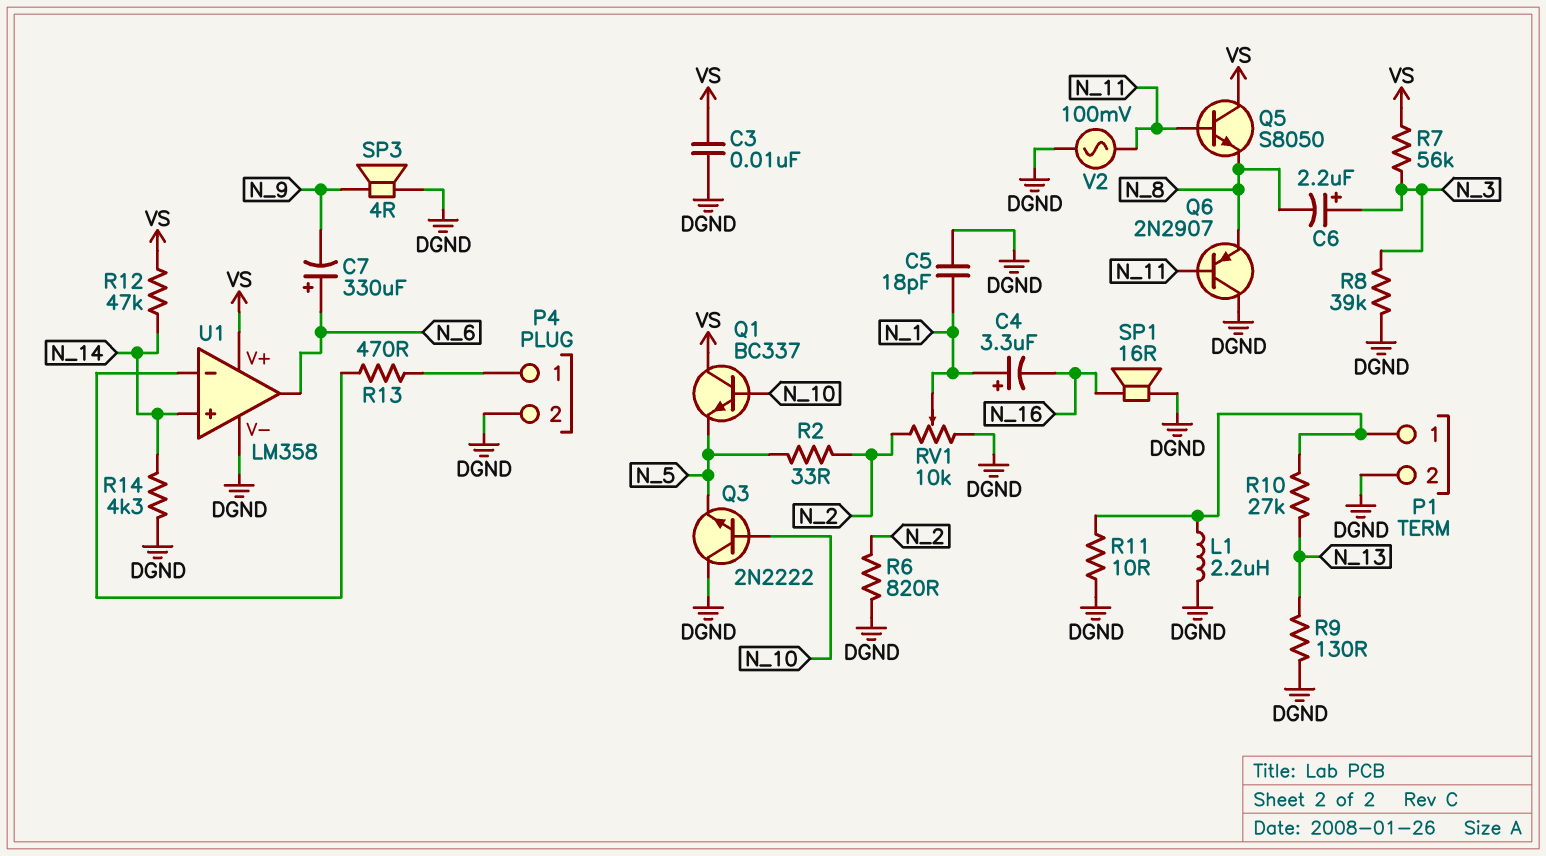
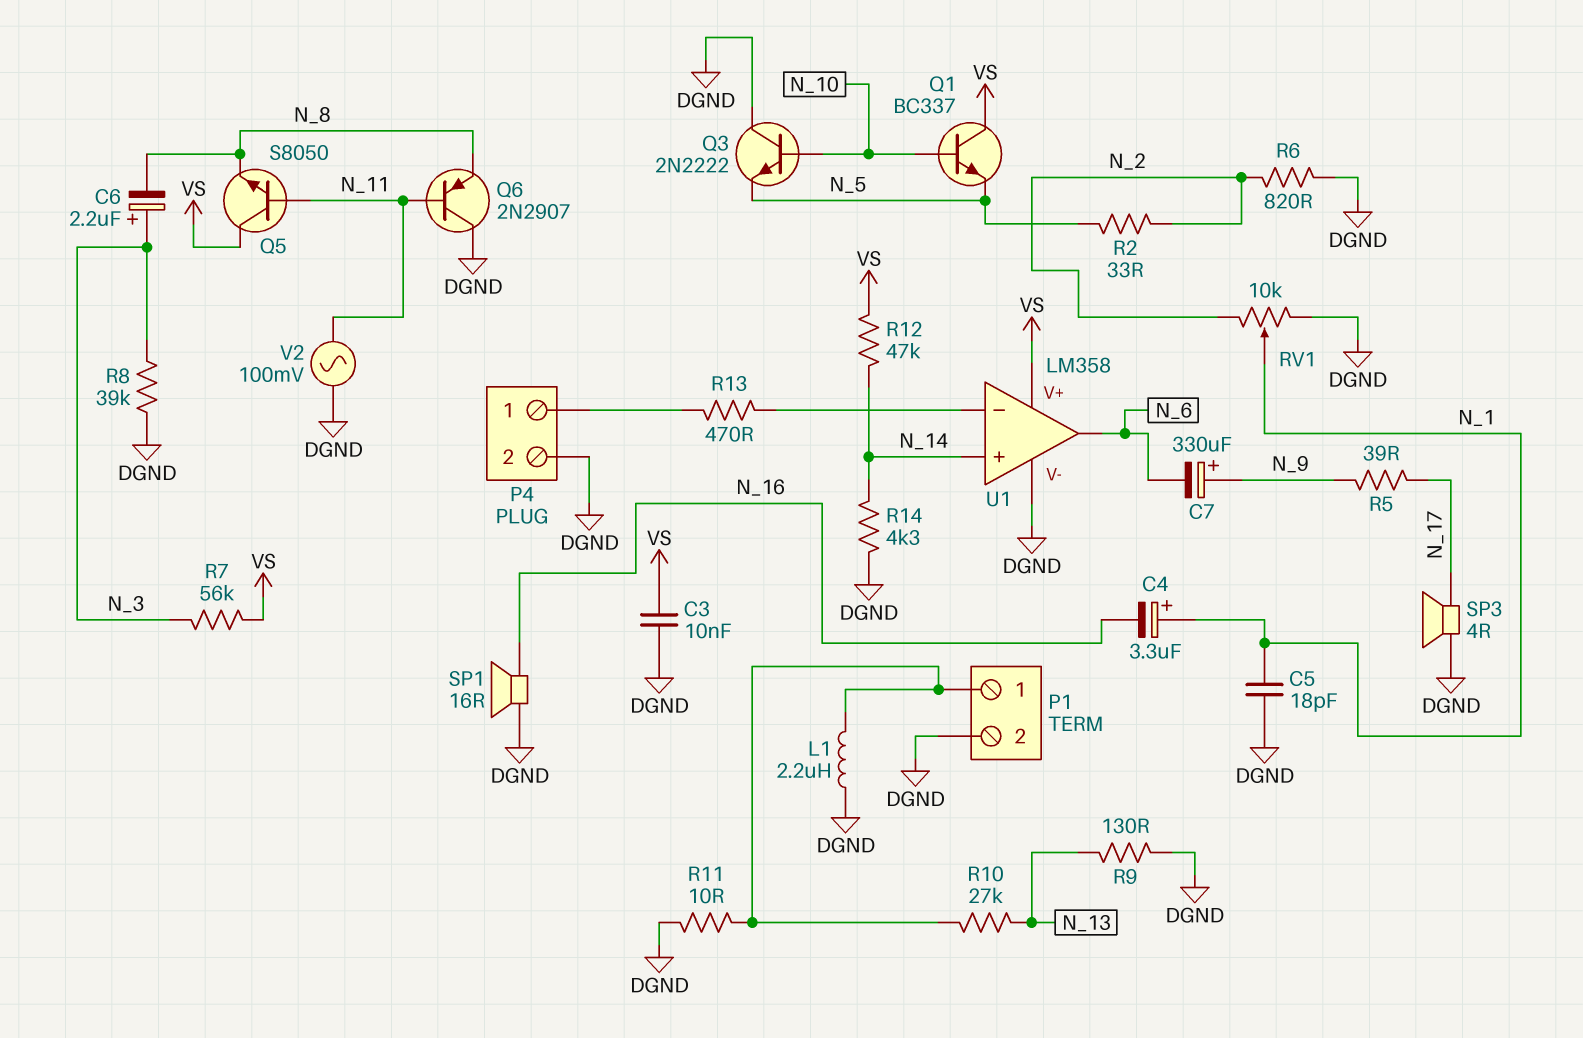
C7: 330uF (plus N_6, minus N_9) -> 330uF (plus N_9, minus N_6)
R5: none -> 39 (N_9, N_17)
SP3: speaker 4R (DGND, N_9) -> speaker 4R (DGND, N_17)

